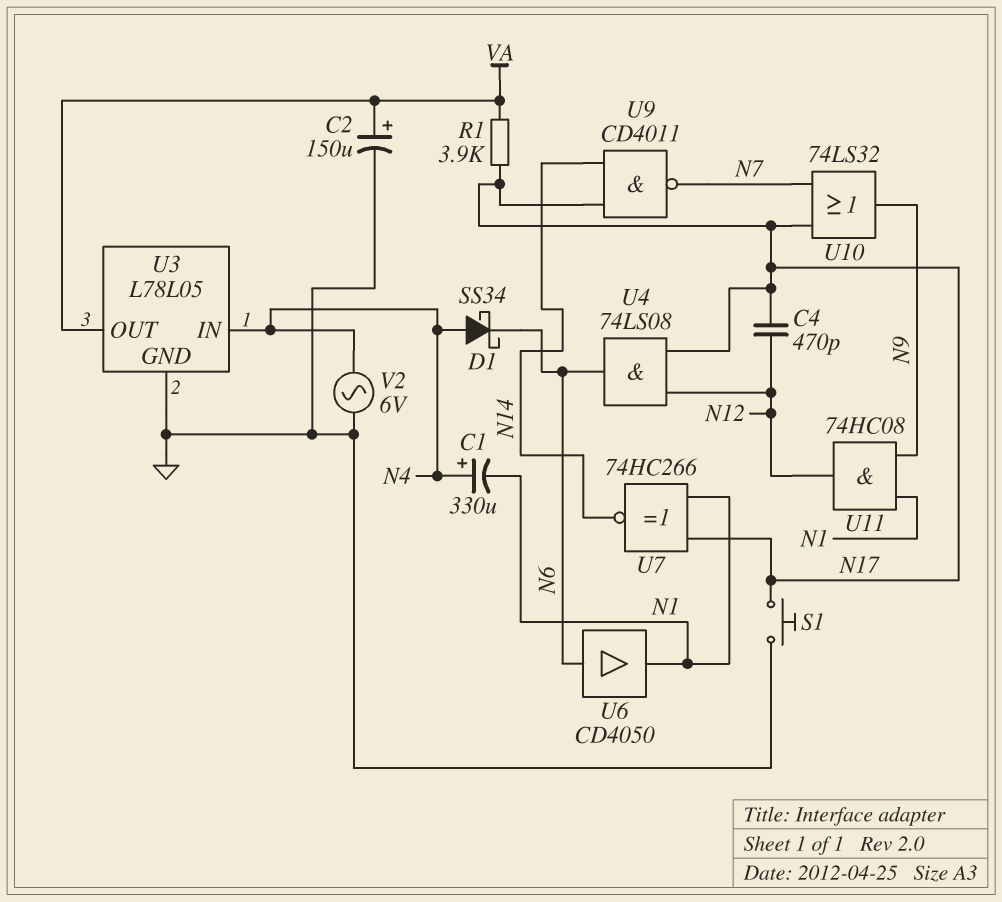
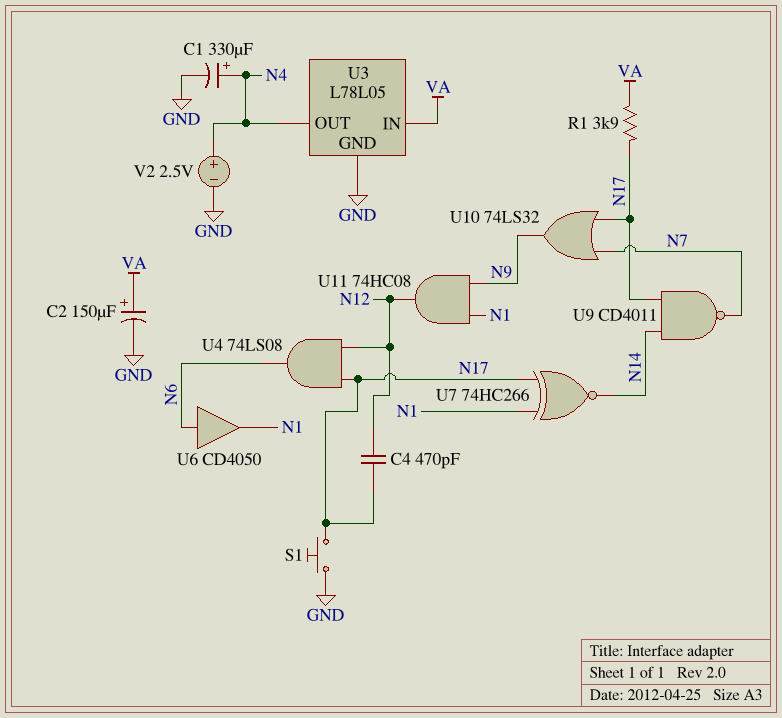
C1: 330uF (plus N4, minus N1) -> 330uF (plus N4, minus GND)
D1: schottky SS34 (A N4, K N6) -> none
U3 pin IN: N4 -> VA
U3 pin OUT: VA -> N4
V2: AC 6V (GND, N4) -> 2.5V (plus N4, minus GND)

